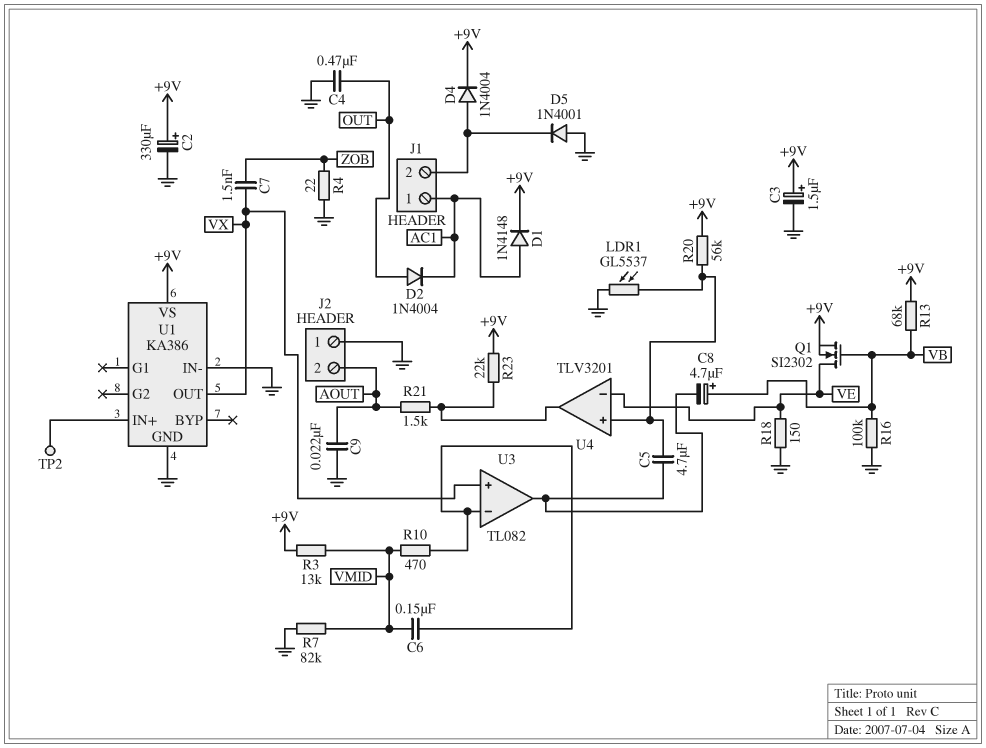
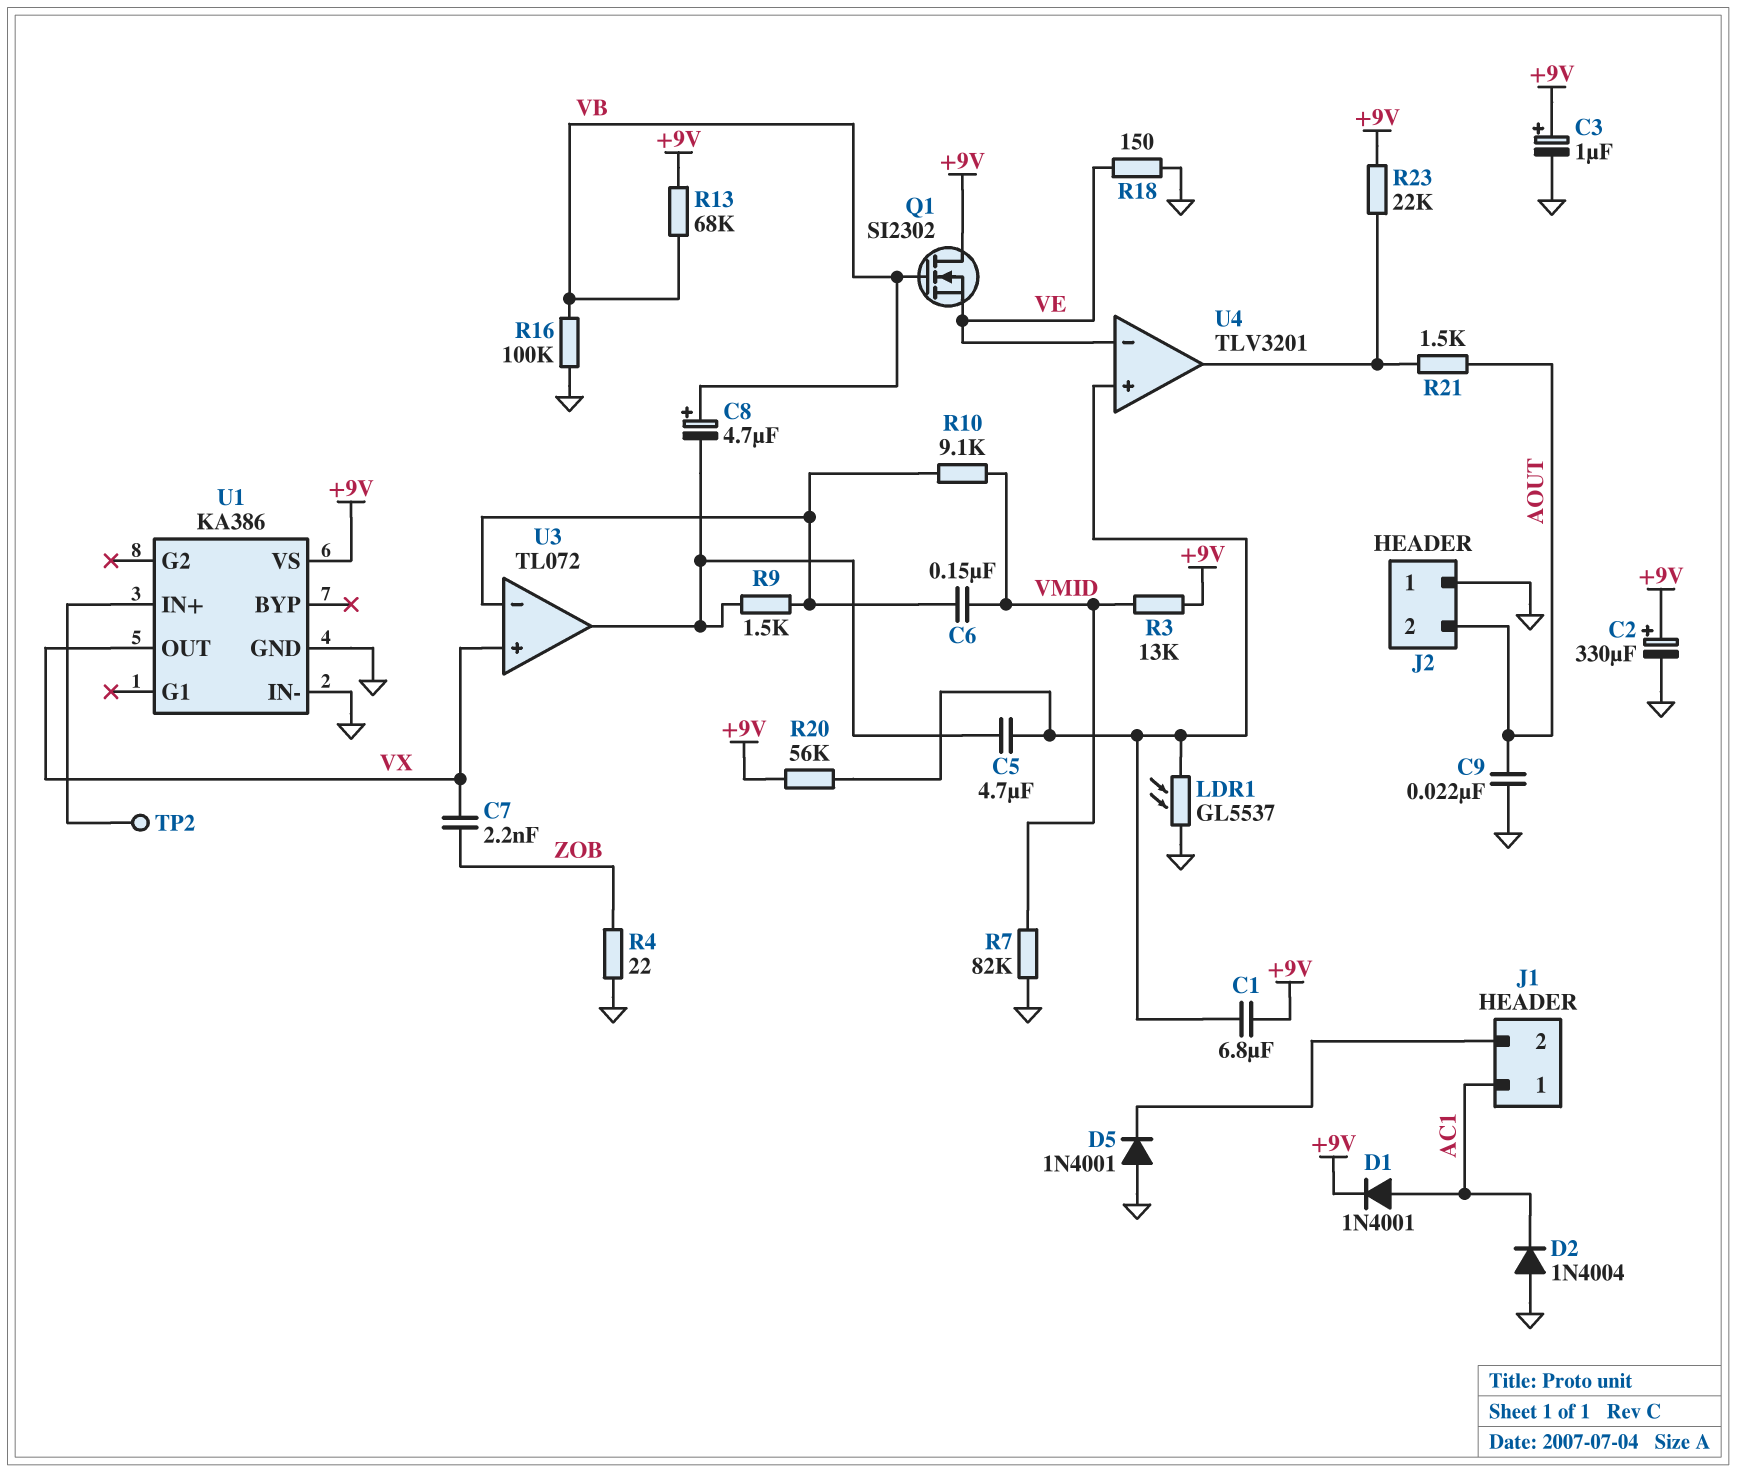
C1: none -> 6.8uF (+9V, U4/in+)
C3: 1.5uF (plus +9V, minus GND) -> 1uF (plus +9V, minus GND)
C4: 470nF (GND, OUT) -> none
C7: 1.5nF (VX, ZOB) -> 2.2nF (VX, ZOB)
D1: diode 1N4148 (A AC1, K +9V) -> diode 1N4001 (A AC1, K +9V)
D2: diode 1N4004 (A OUT, K AC1) -> diode 1N4004 (A GND, K AC1)
D4: diode 1N4004 (A J1/2, K +9V) -> none
Q1: NMOS SI2302 (G VB, D VE, S +9V) -> NMOS SI2302 (G VB, D +9V, S VE)
R9: none -> 1.5k (U3/in-, U3/out)
R10: 470 (U3/in-, VMID) -> 9.1k (U3/in-, VMID)
U3: TL082 -> TL072

